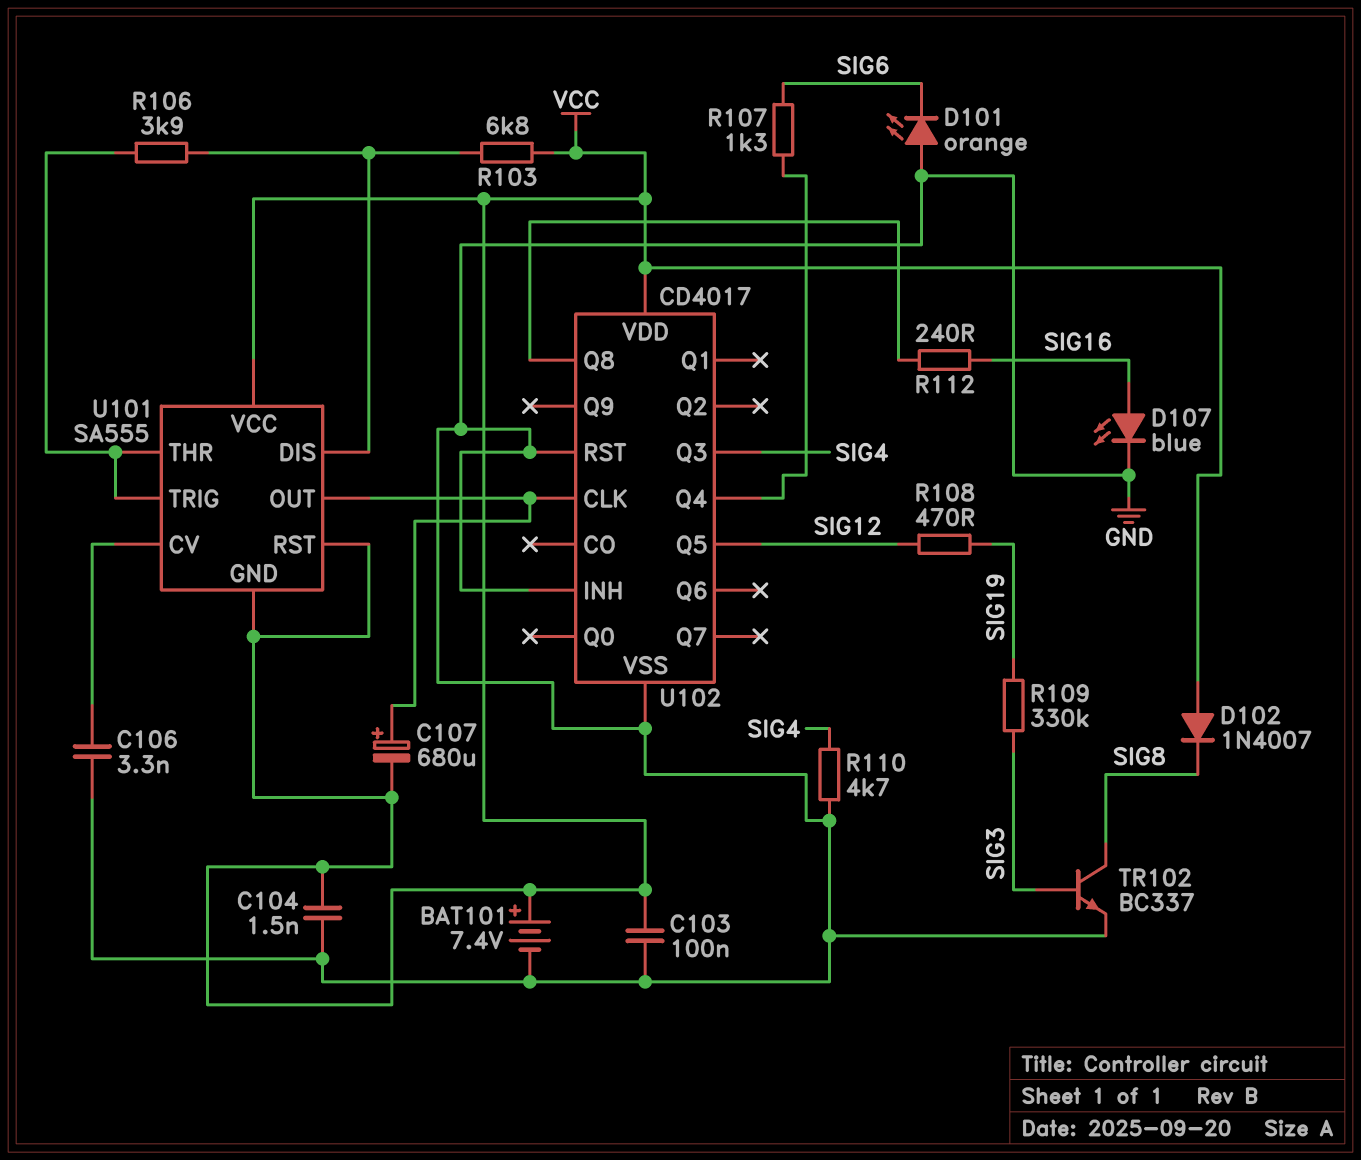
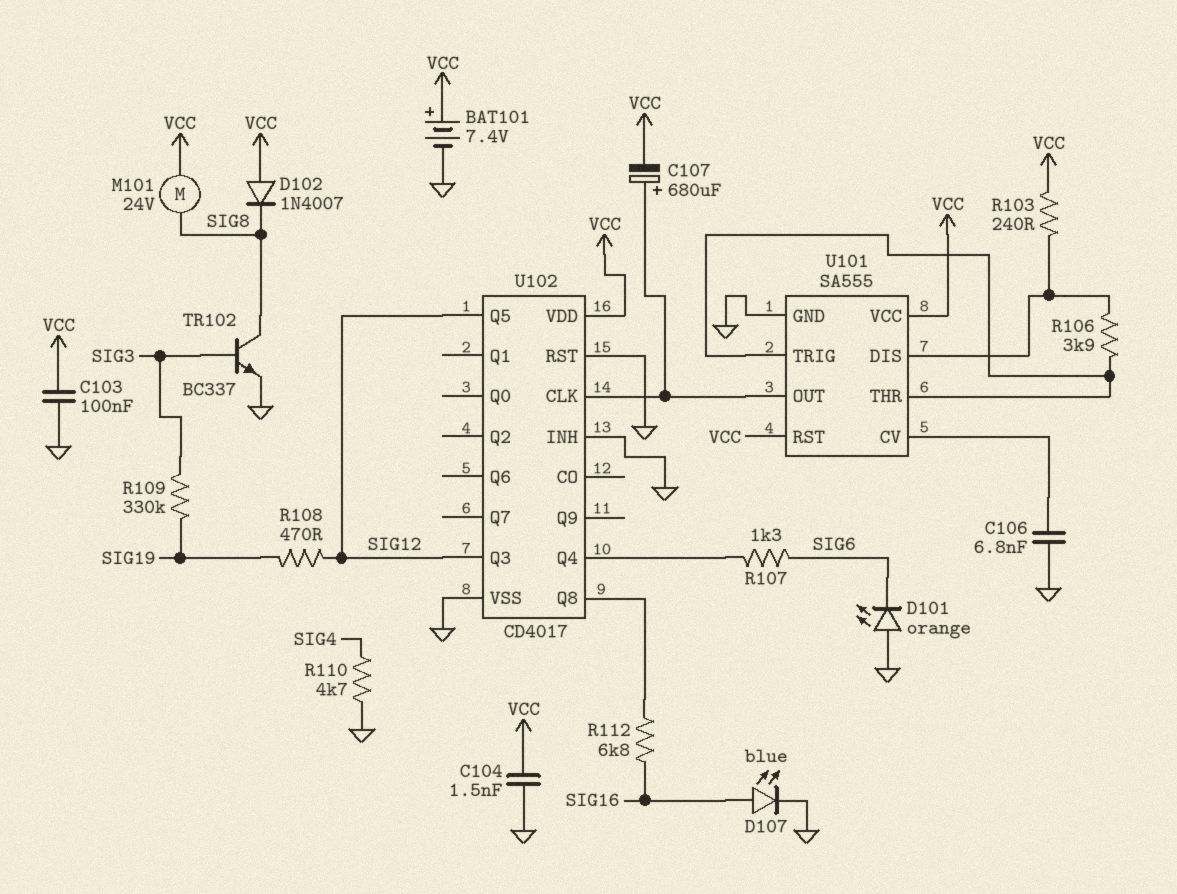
C106: 3.3nF (GND, U101/CV) -> 6.8nF (GND, U101/CV)
M101: none -> motor 24V (SIG8, VCC)
R103: 6.8k (U101/DIS, VCC) -> 240 (U101/DIS, VCC)
R112: 240 (SIG16, U102/Q8) -> 6.8k (SIG16, U102/Q8)
U101 pin GND: VCC -> GND
U102 pin Q3: SIG4 -> SIG12

